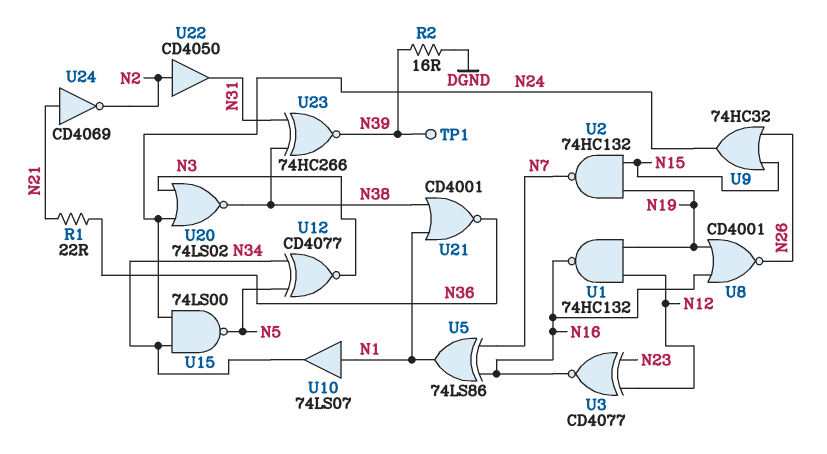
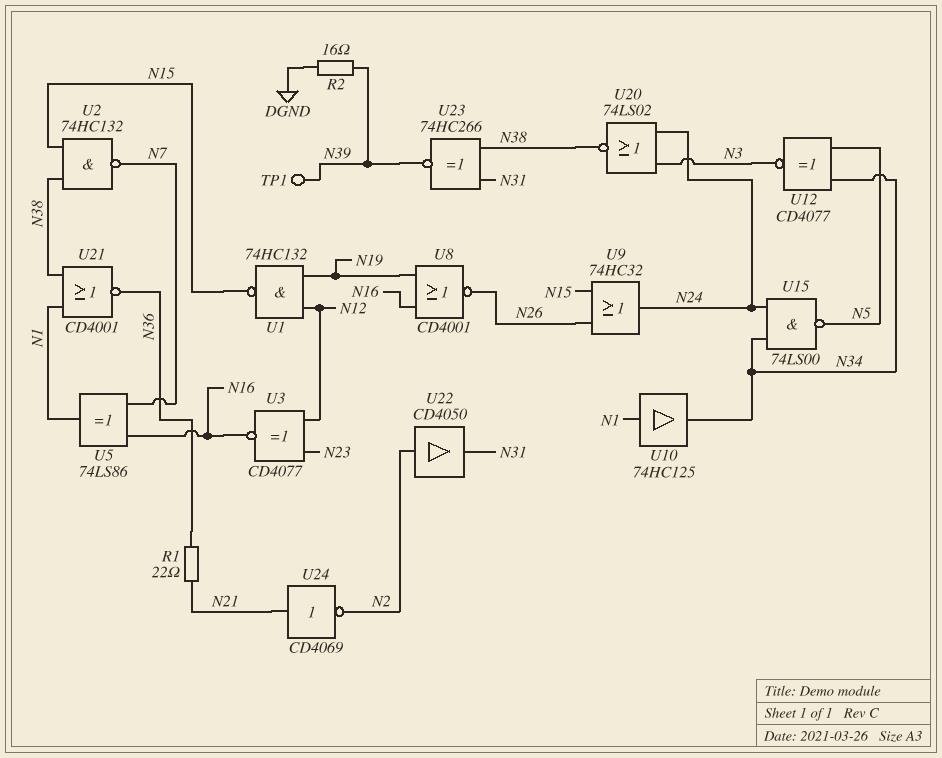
U1: NAND 74HC132 (in N12, in N19, out N16) -> NAND 74HC132 (in N12, in N19, out N15)
U2: NAND 74HC132 (in N15, in N19, out N7) -> NAND 74HC132 (in N15, in N38, out N7)
U10: buffer 74LS07 (in N1, out N34) -> buffer 74HC125 (in N1, out N34)

